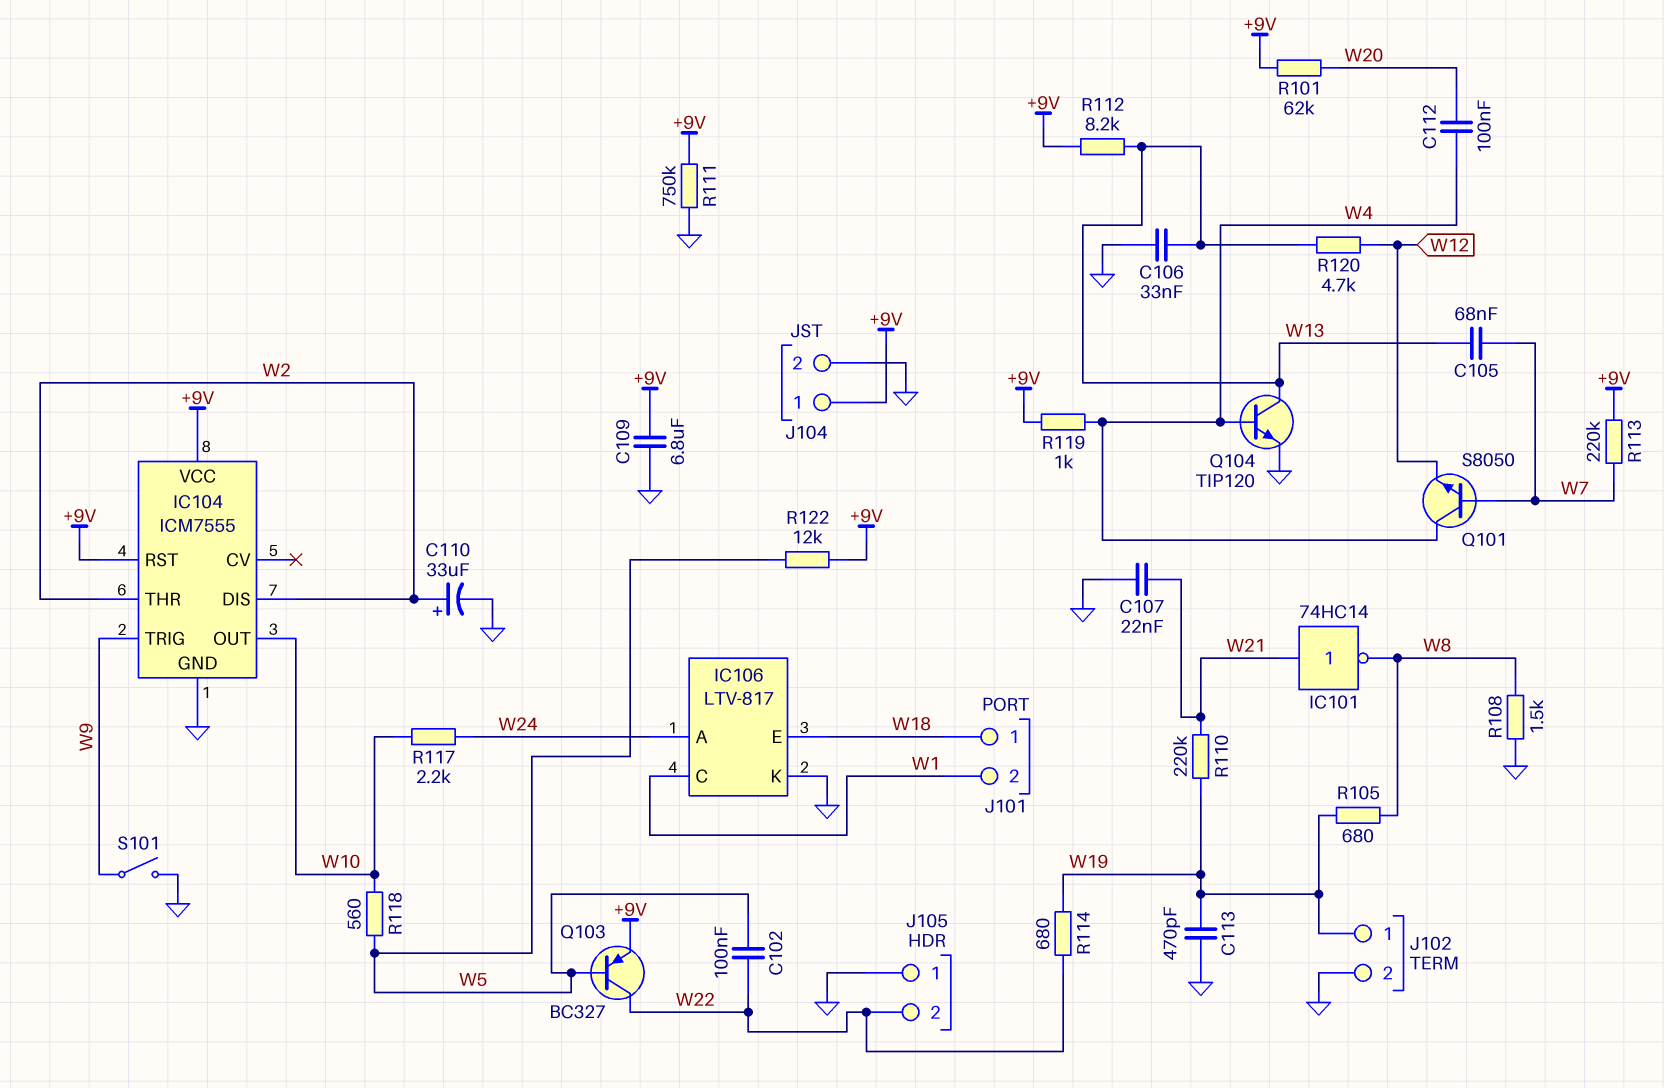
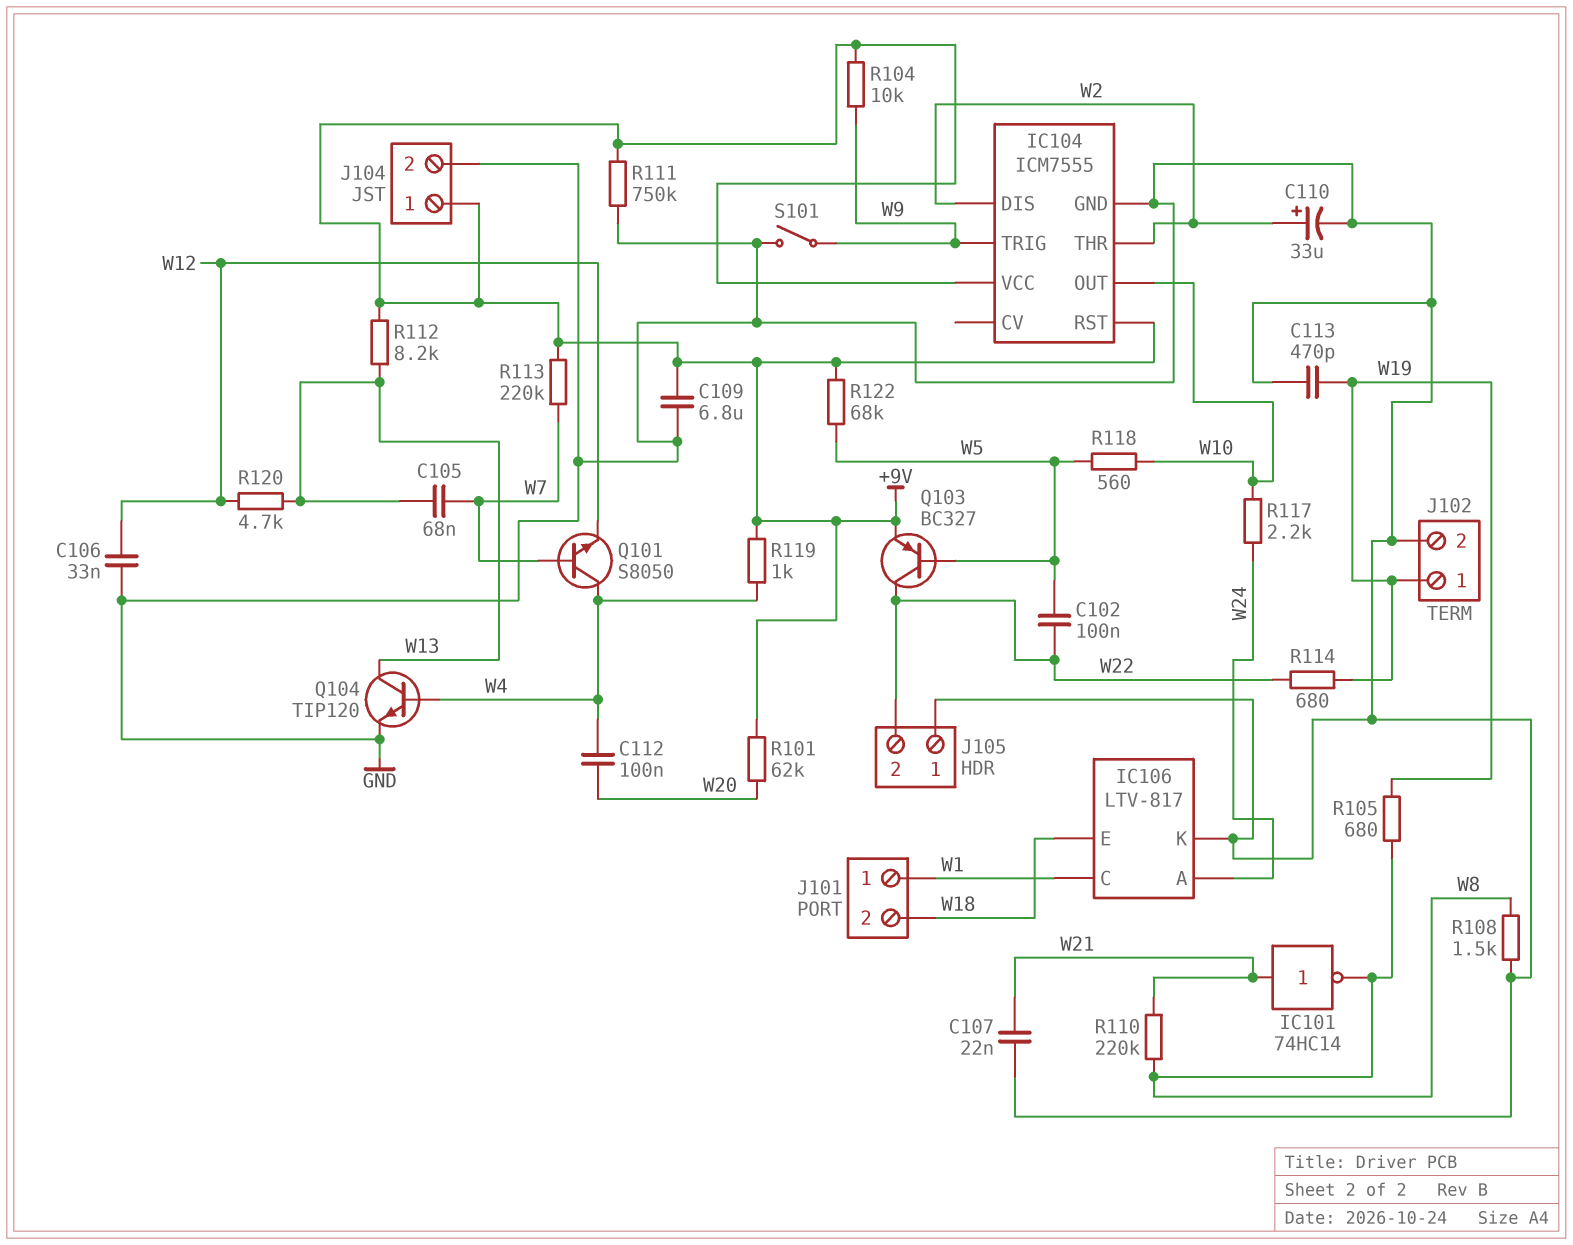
C106: 33nF (GND, W13) -> 33nF (GND, W12)
J101 pin 1: W18 -> W1
J101 pin 2: W1 -> W18
R104: none -> 10k (+9V, W9)
R110: 220k (W19, W21) -> 220k (W8, W21)
R122: 12k (+9V, W5) -> 68k (+9V, W5)

